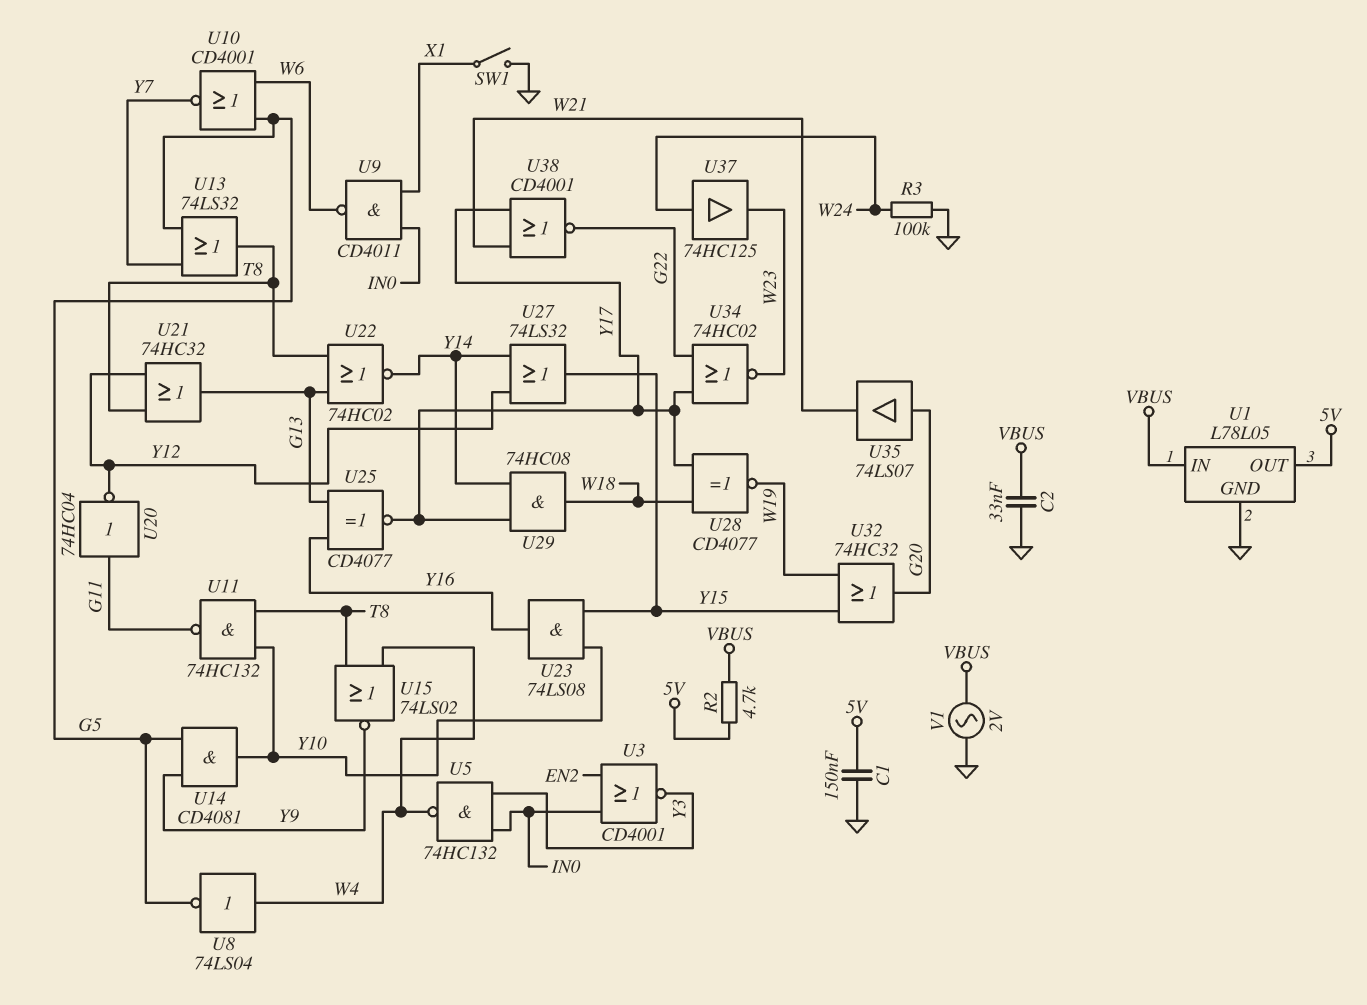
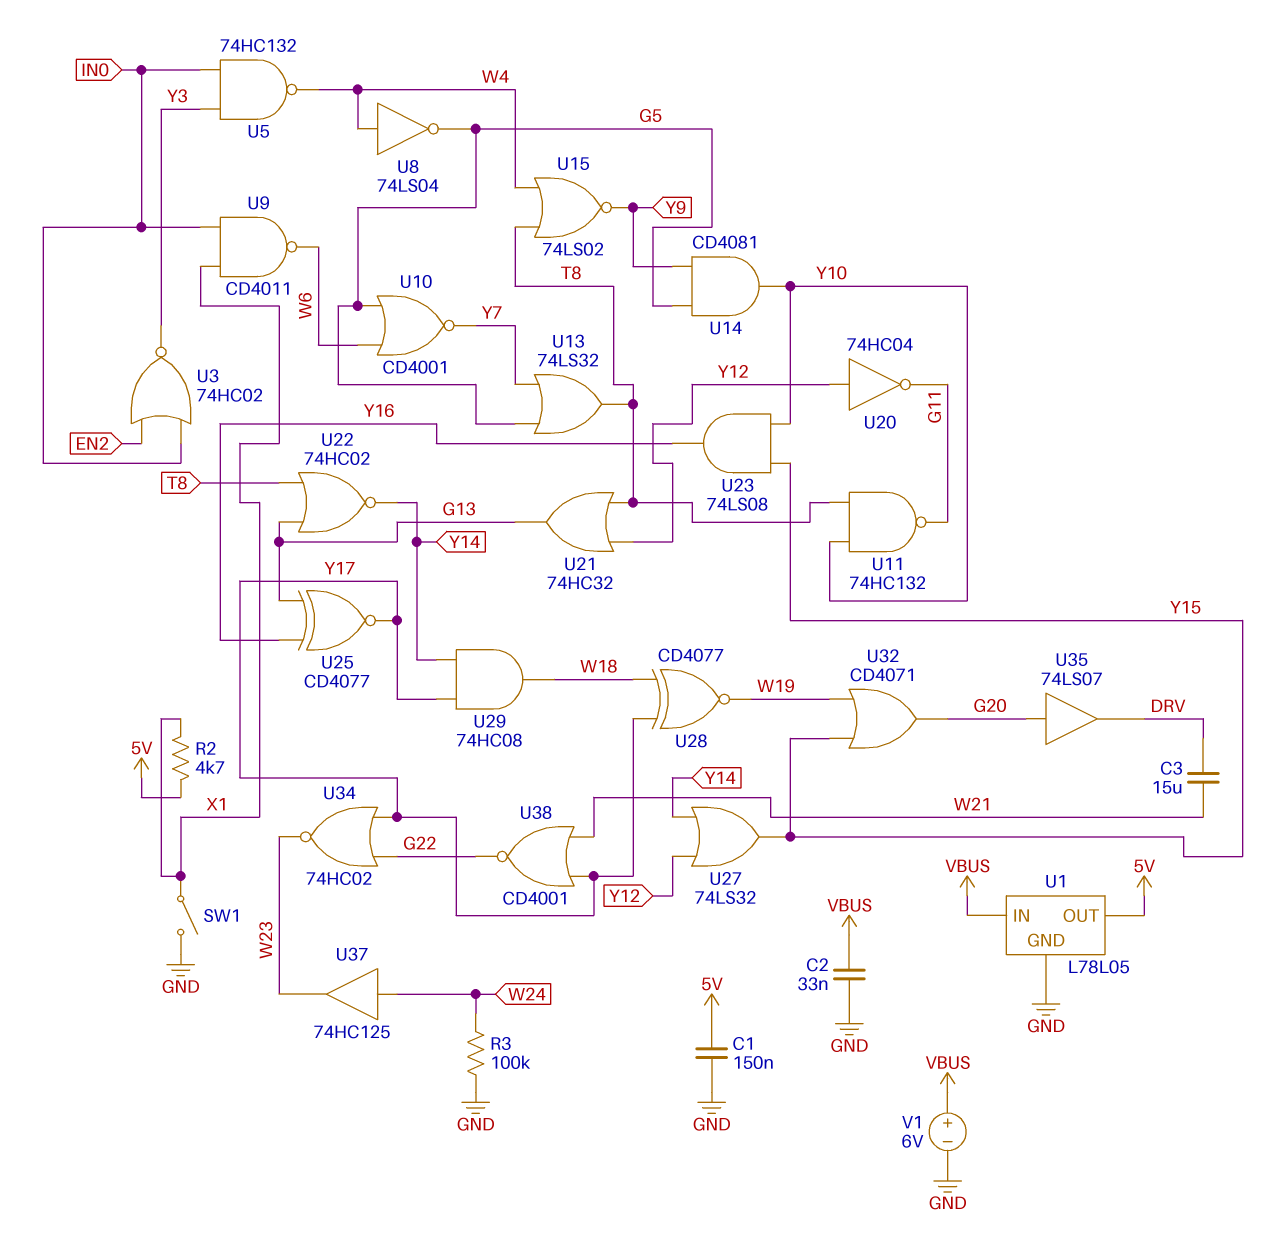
C3: none -> 15uF (DRV, W21)
R2: 4.7k (5V, VBUS) -> 4.7k (5V, X1)
U3: NOR CD4001 (in EN2, in IN0, out Y3) -> NOR 74HC02 (in EN2, in IN0, out Y3)
U20: NOT 74HC04 (in G11, out Y12) -> NOT 74HC04 (in Y12, out G11)
U32: OR 74HC32 (in W19, in Y15, out G20) -> OR CD4071 (in W19, in Y15, out G20)
U35: buffer 74LS07 (in G20, out W21) -> buffer 74LS07 (in G20, out DRV)
V1: AC 2V (GND, VBUS) -> 6V (plus VBUS, minus GND)

